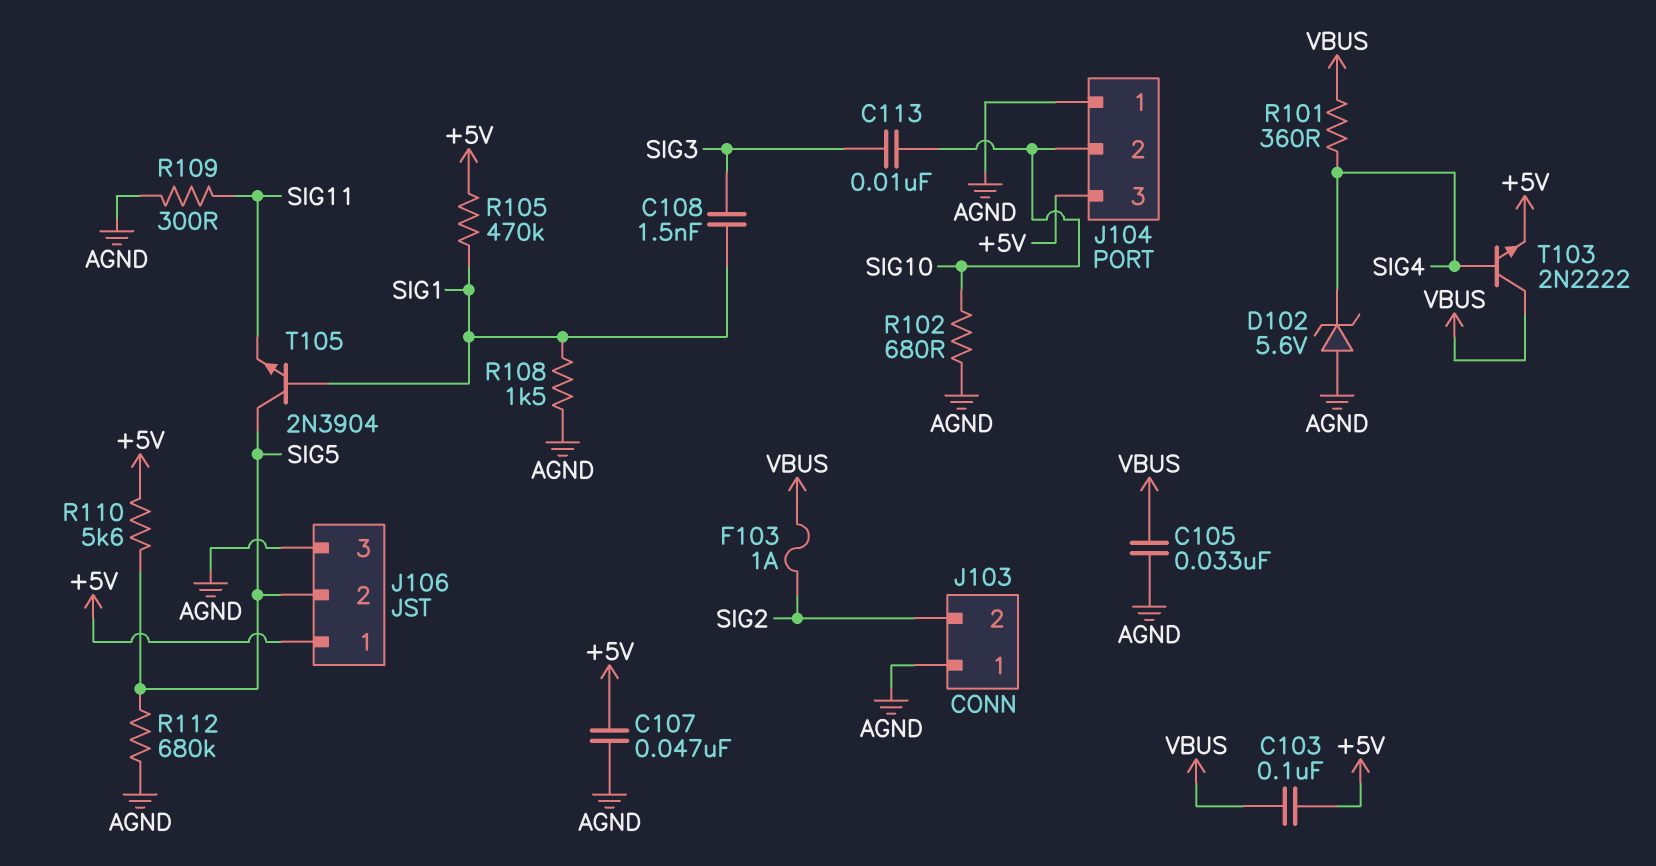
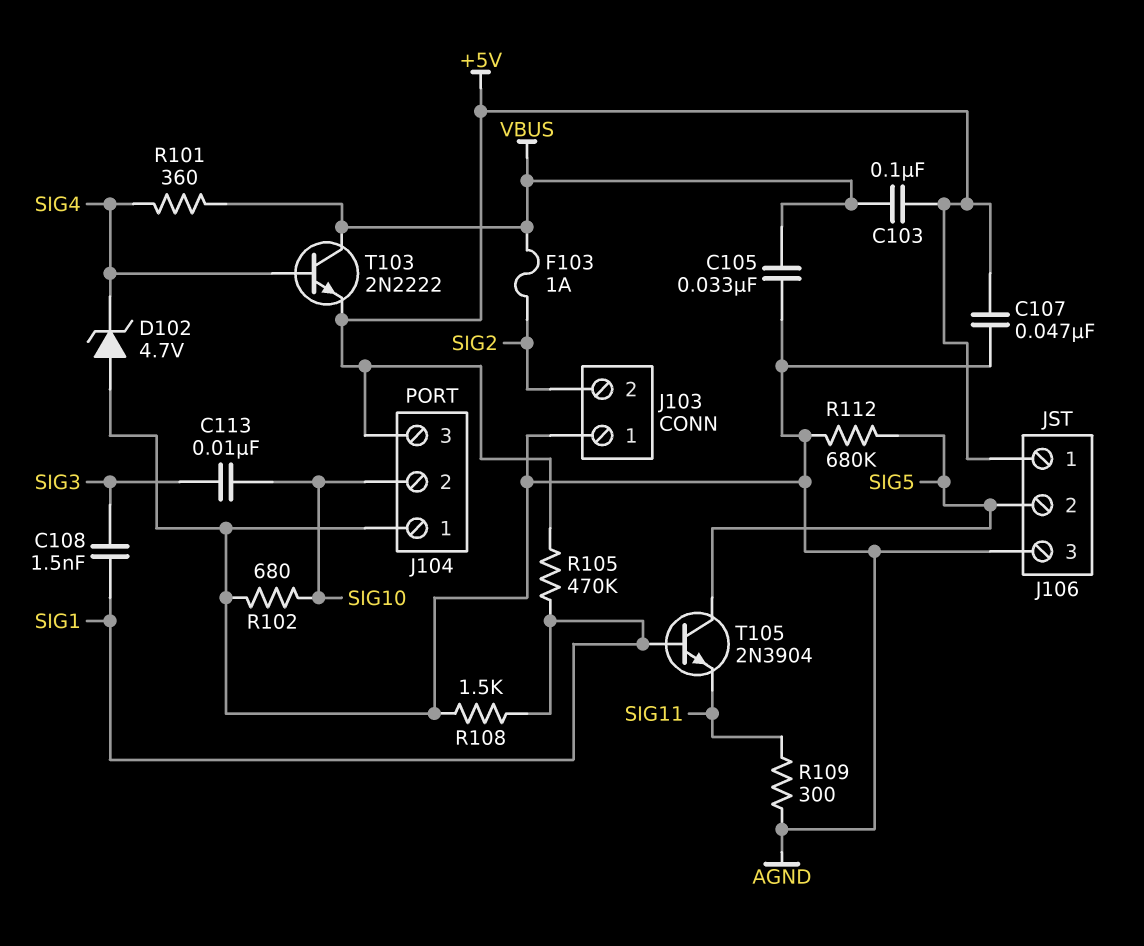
D102: zener 5.6V (A AGND, K SIG4) -> zener 4.7V (A AGND, K SIG4)
R110: 5.6k (+5V, SIG5) -> none

